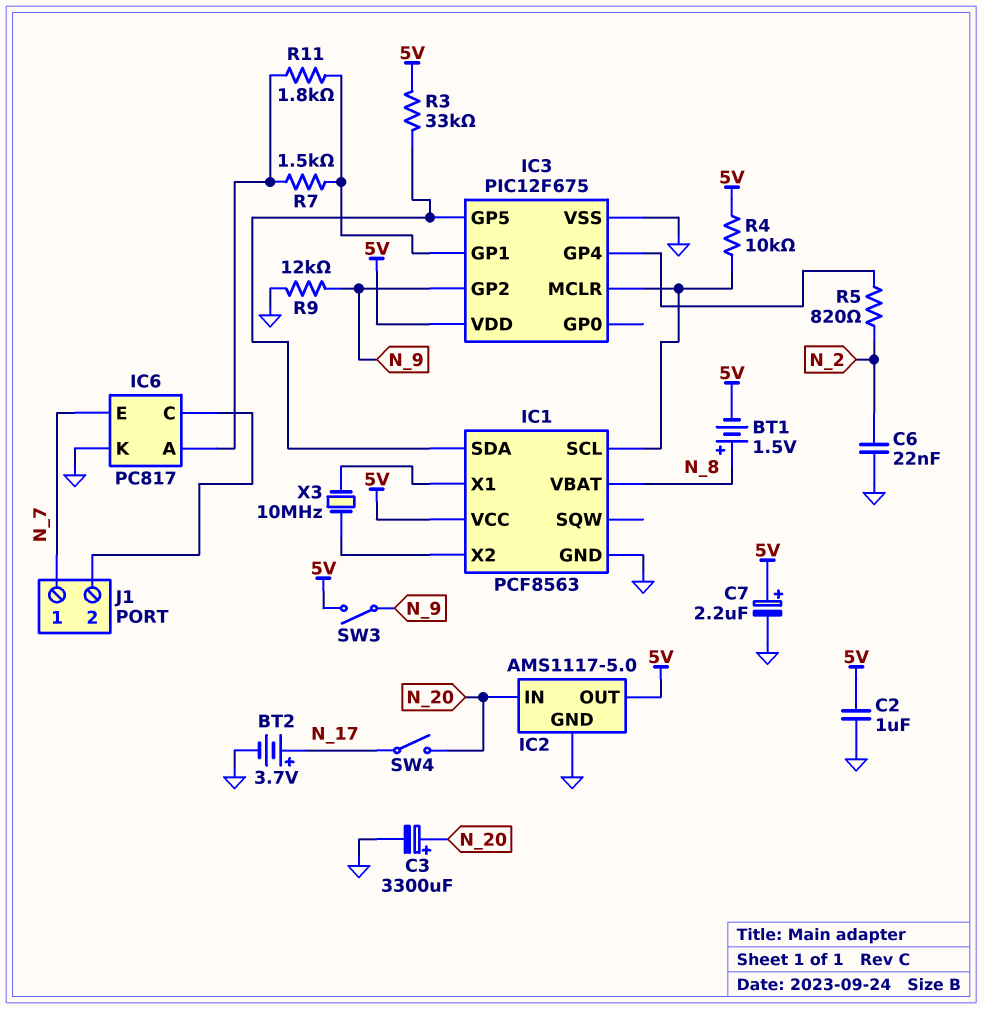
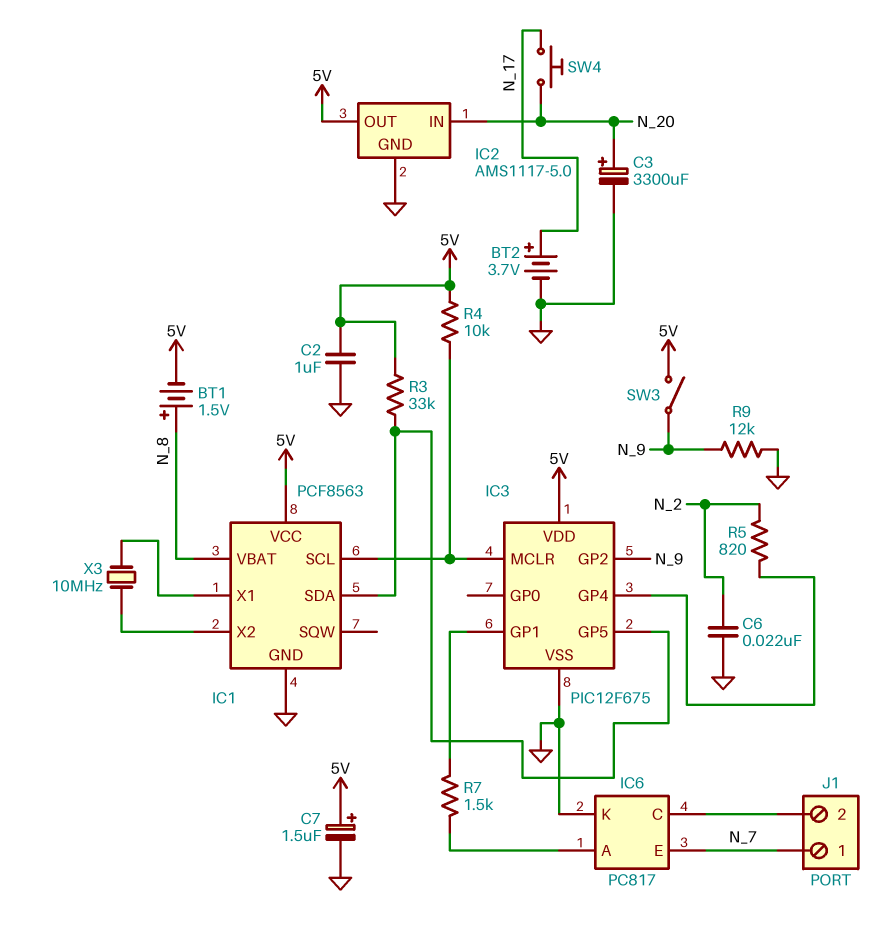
C7: 2.2uF (plus 5V, minus GND) -> 1.5uF (plus 5V, minus GND)
R11: 1.8k (IC3/GP1, IC6/A) -> none
SW4: switch (N_17, N_20) -> button (N_17, N_20)

